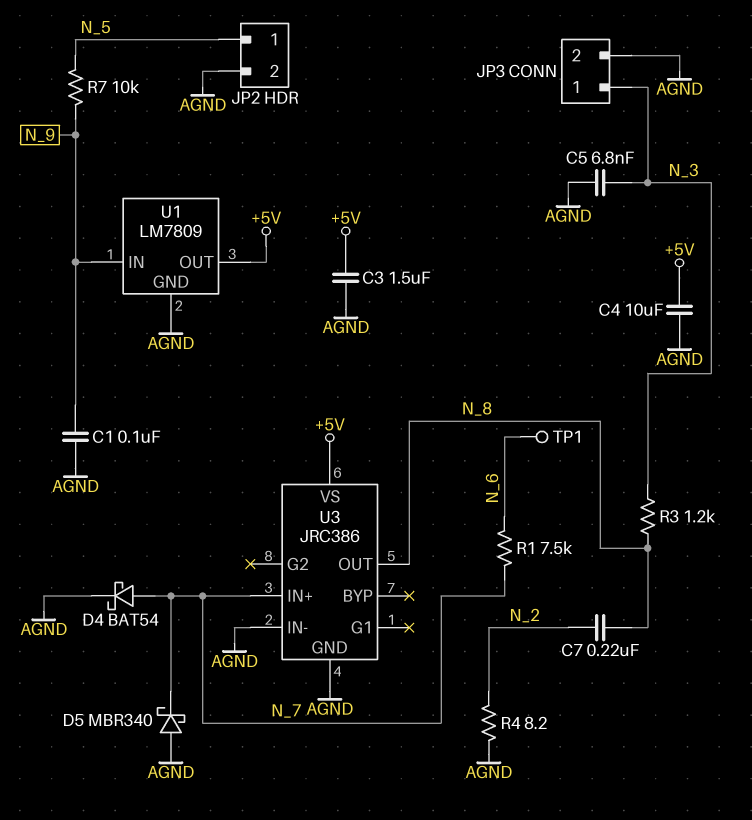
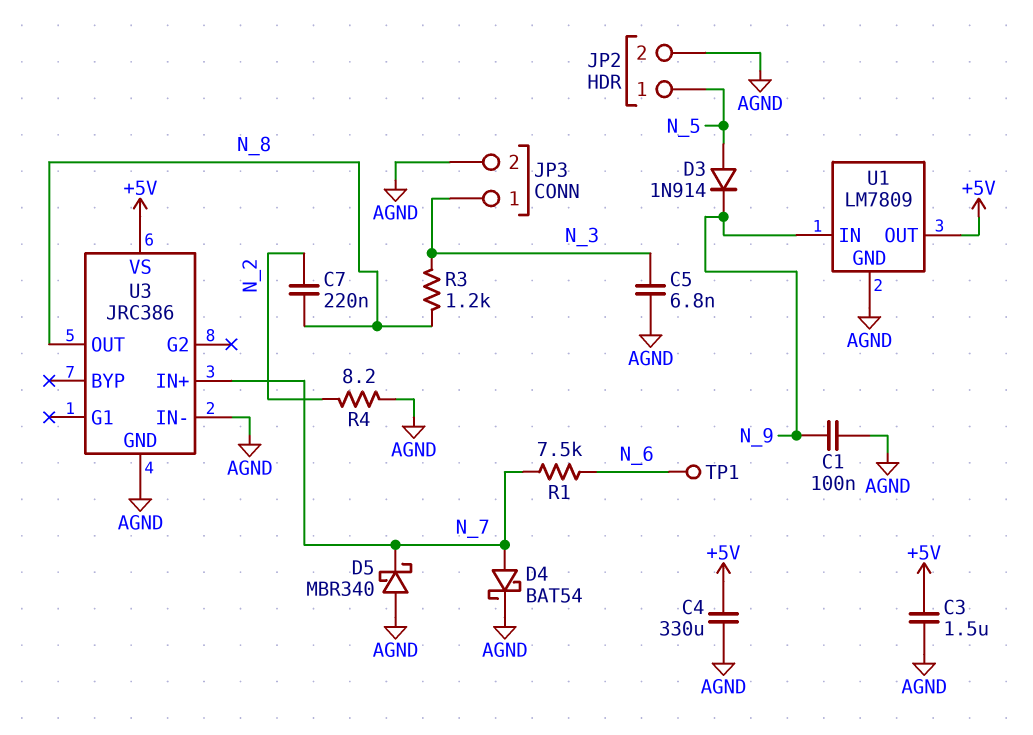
C4: 10uF (+5V, AGND) -> 330uF (+5V, AGND)
D3: none -> diode 1N914 (A N_5, K N_9)
R7: 10k (N_5, N_9) -> none

